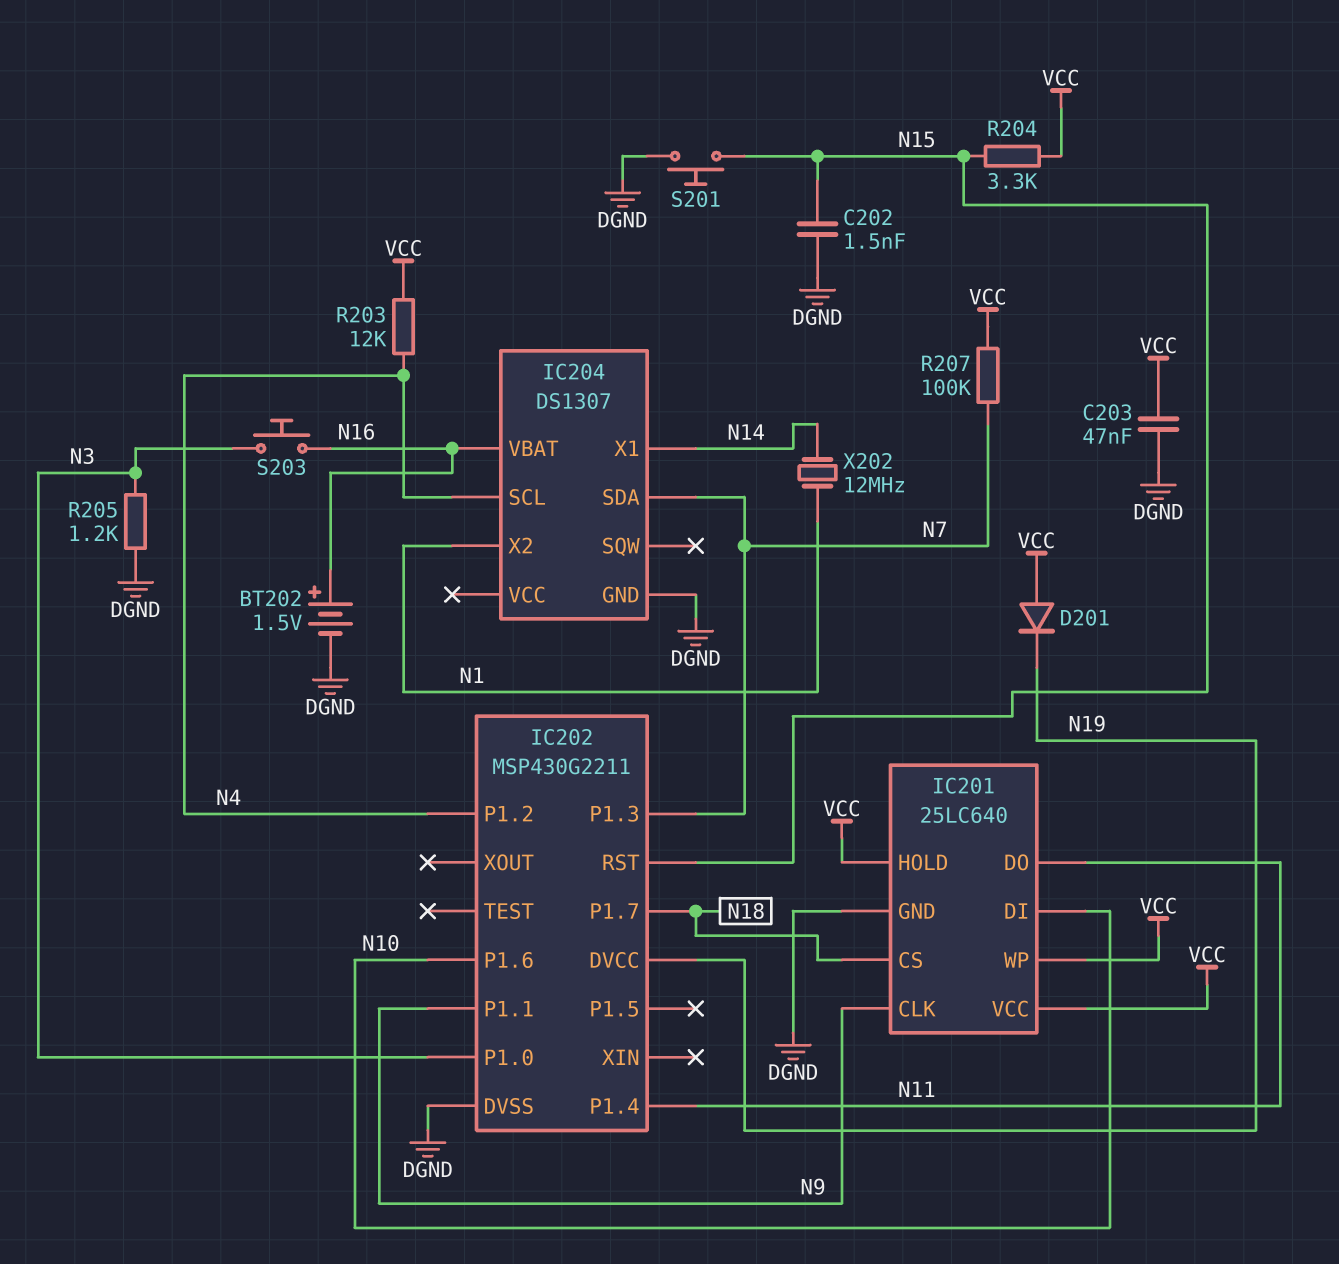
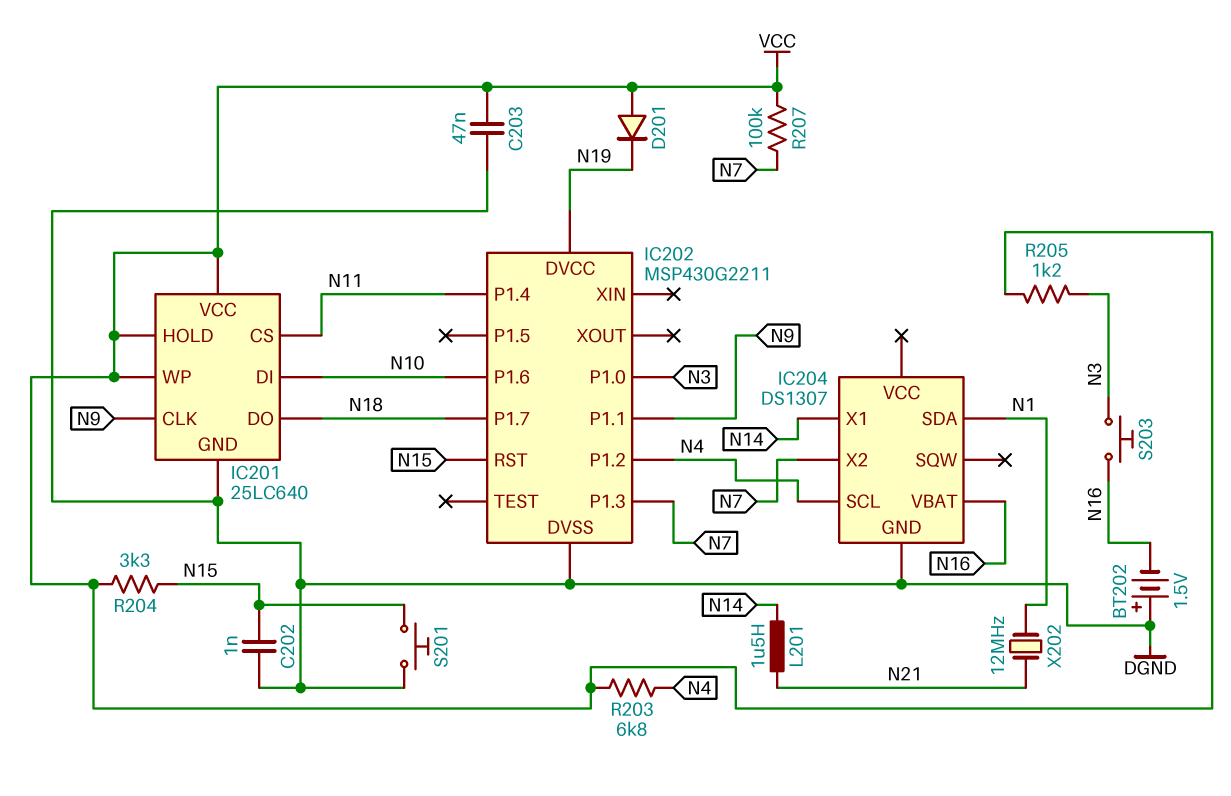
BT202: 1.5V (plus N16, minus DGND) -> 1.5V (plus DGND, minus N16)
C202: 1.5nF (DGND, N15) -> 1nF (DGND, N15)
IC201 pin CS: N18 -> N11
IC201 pin DO: N11 -> N18
IC204 pin SDA: N7 -> N1
IC204 pin X2: N1 -> N7
L201: none -> 1.5uH (N14, N21)
R203: 12k (N4, VCC) -> 6.8k (N4, VCC)
R205: 1.2k (DGND, N3) -> 1.2k (N3, VCC)
X202: 12MHz (N1, N14) -> 12MHz (N1, N21)

